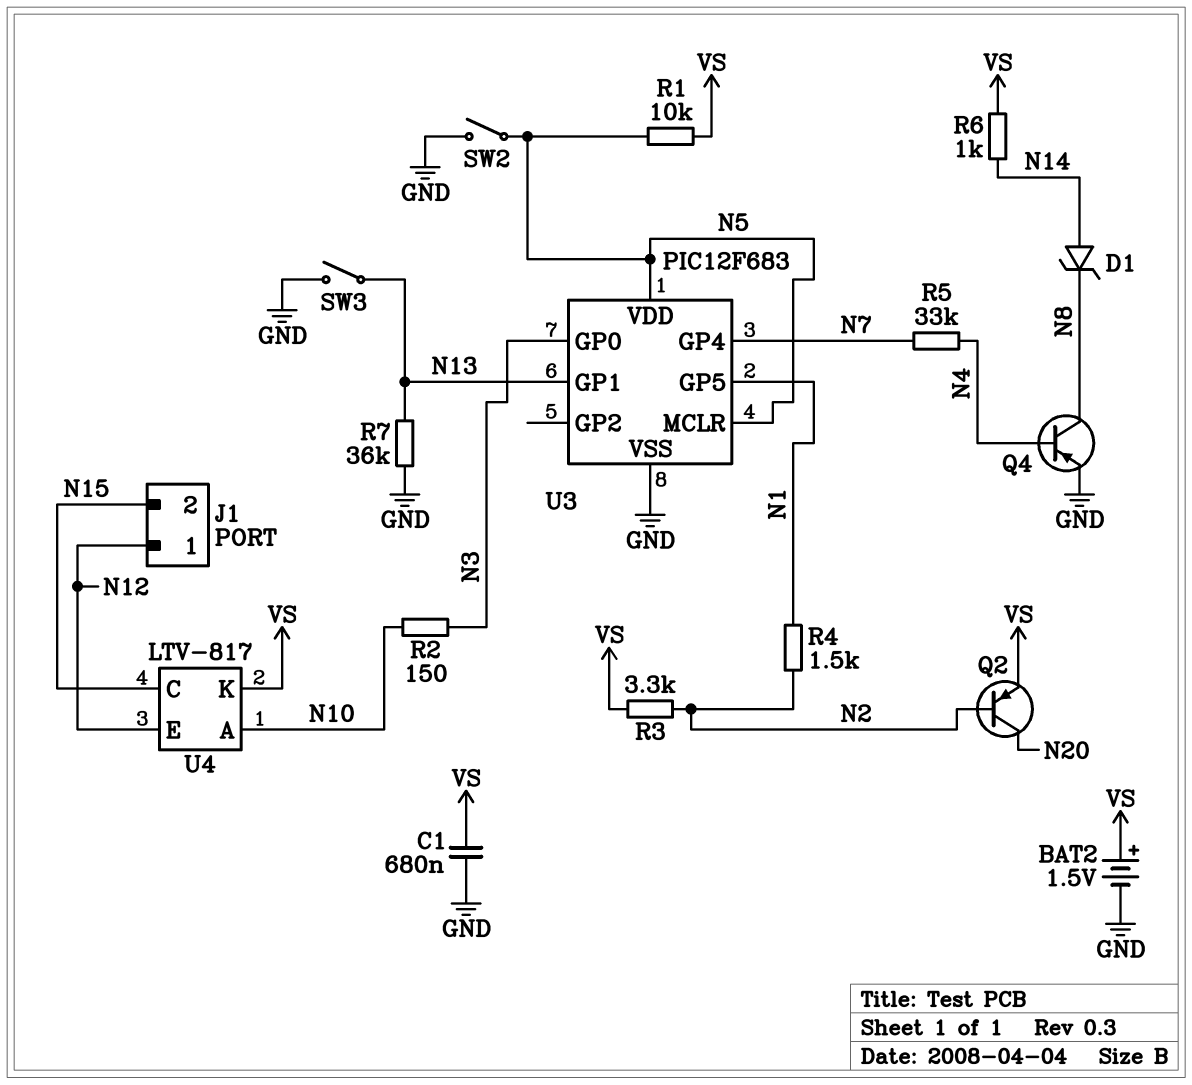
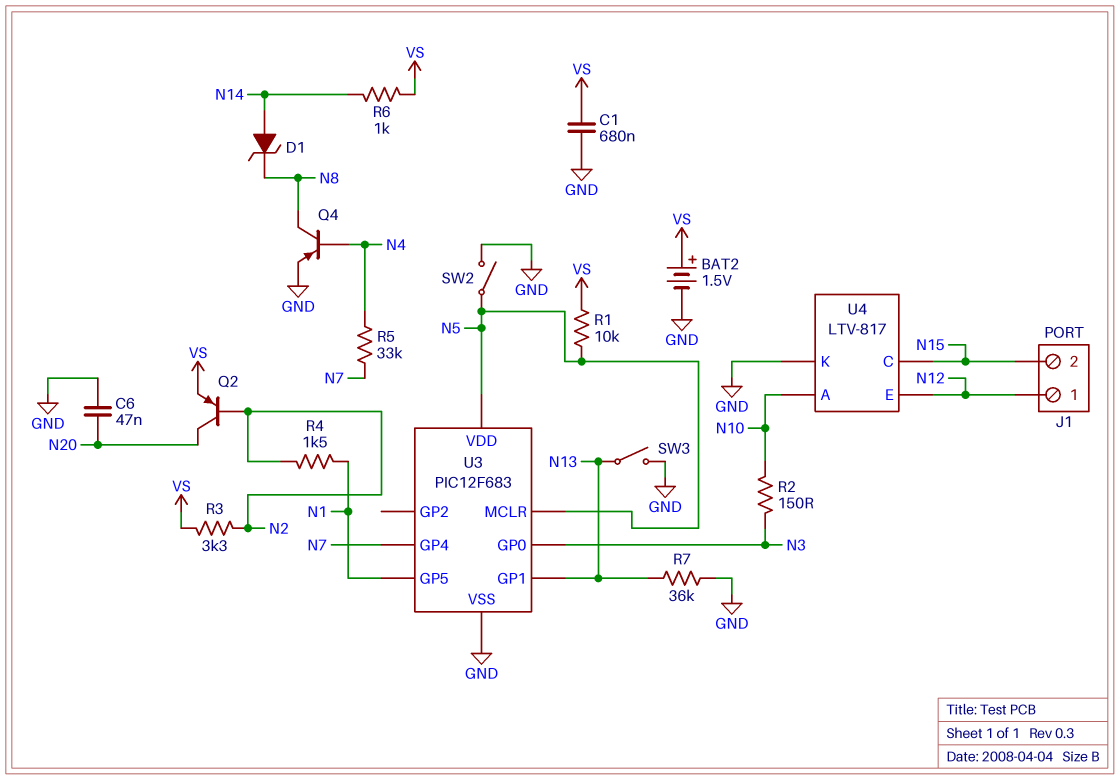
C6: none -> 47nF (GND, N20)
U4 pin K: VS -> GND

